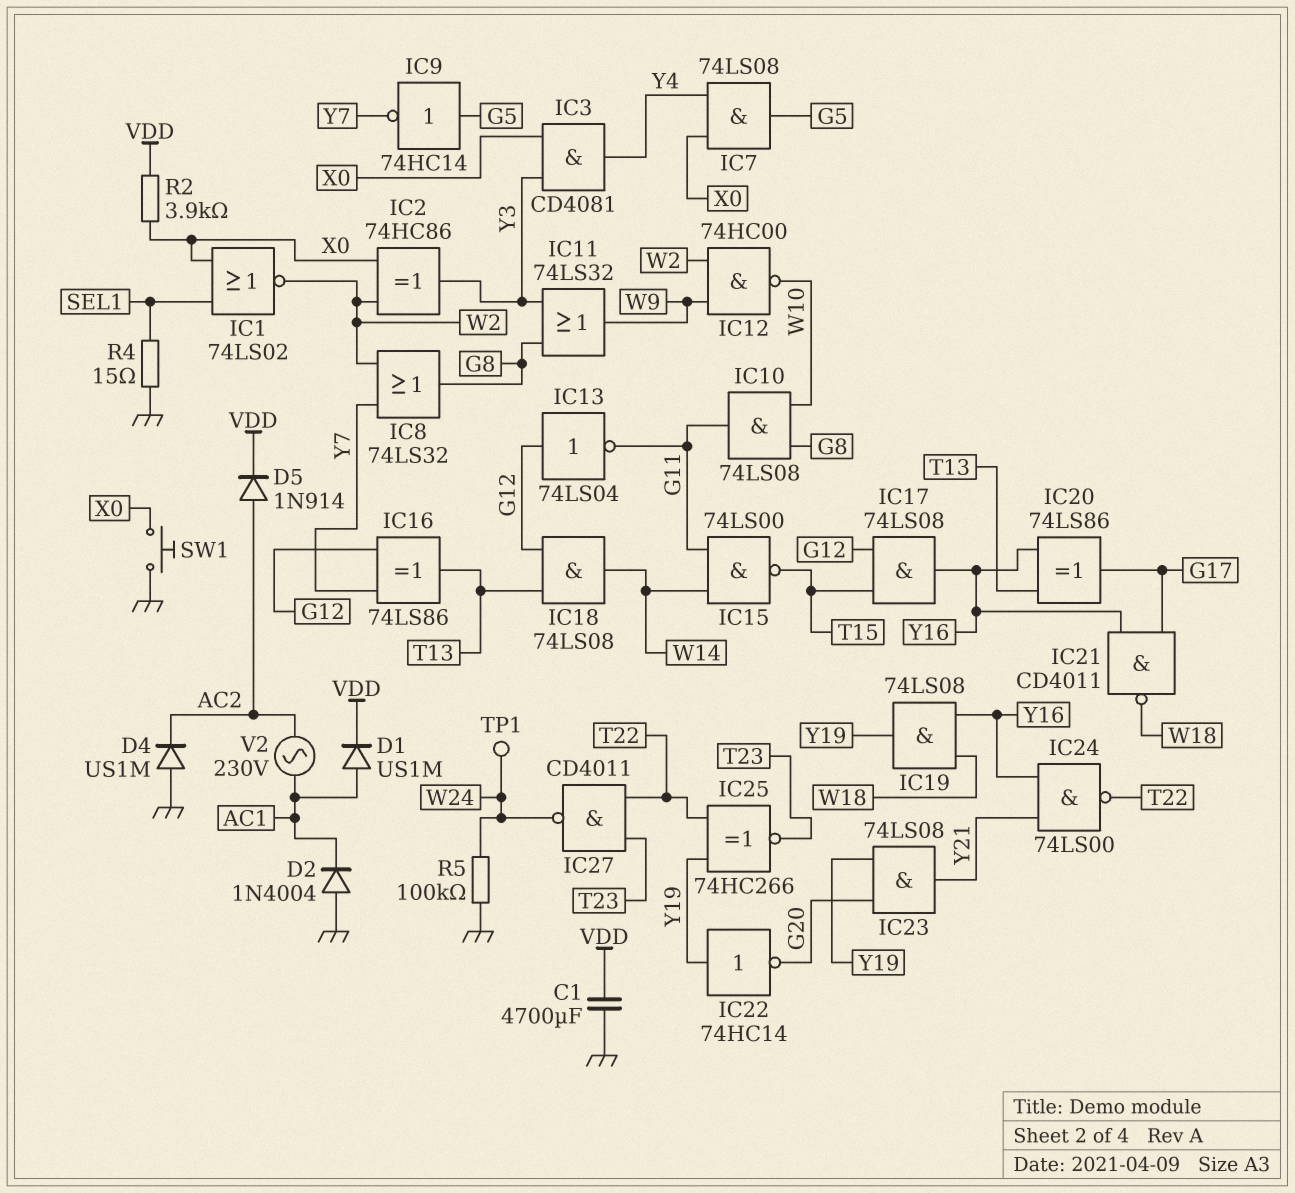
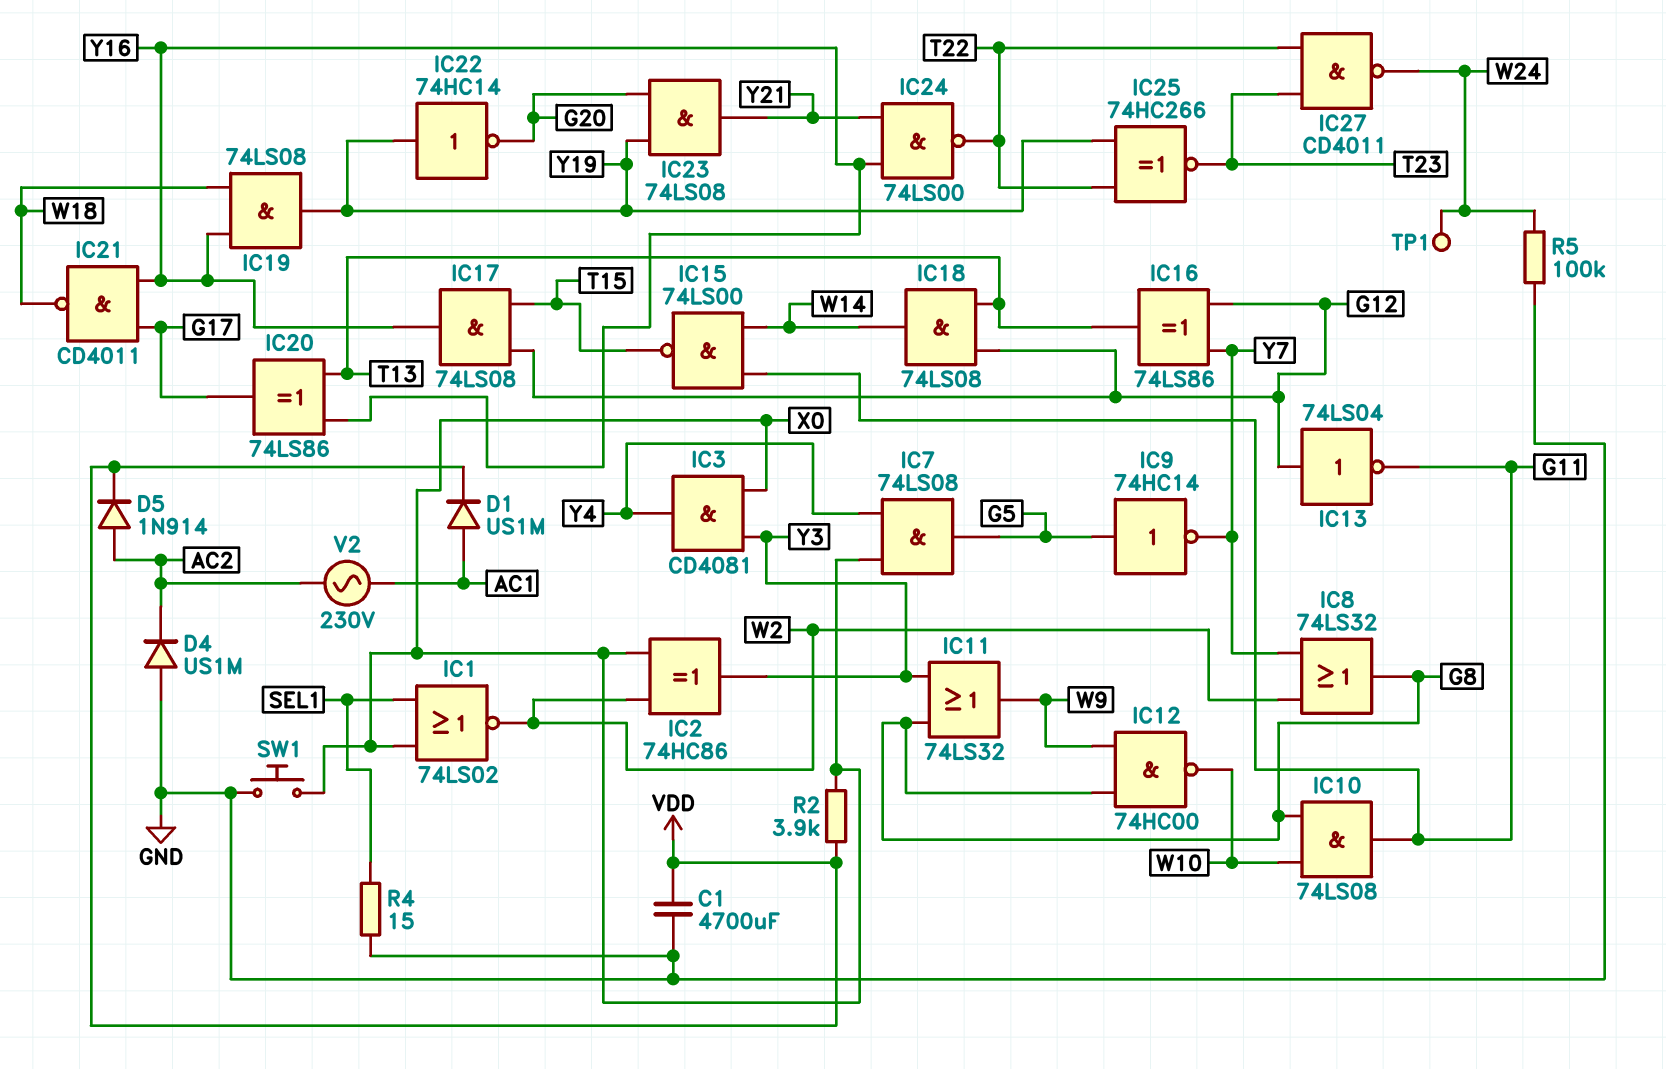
D2: diode 1N4004 (A GND, K AC1) -> none
IC12: NAND 74HC00 (in W2, in W9, out W10) -> NAND 74HC00 (in G8, in W9, out W10)

